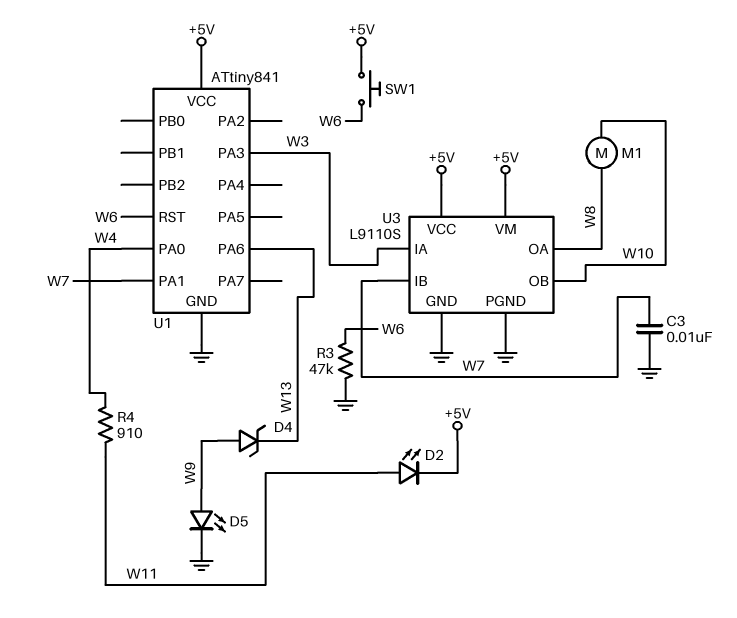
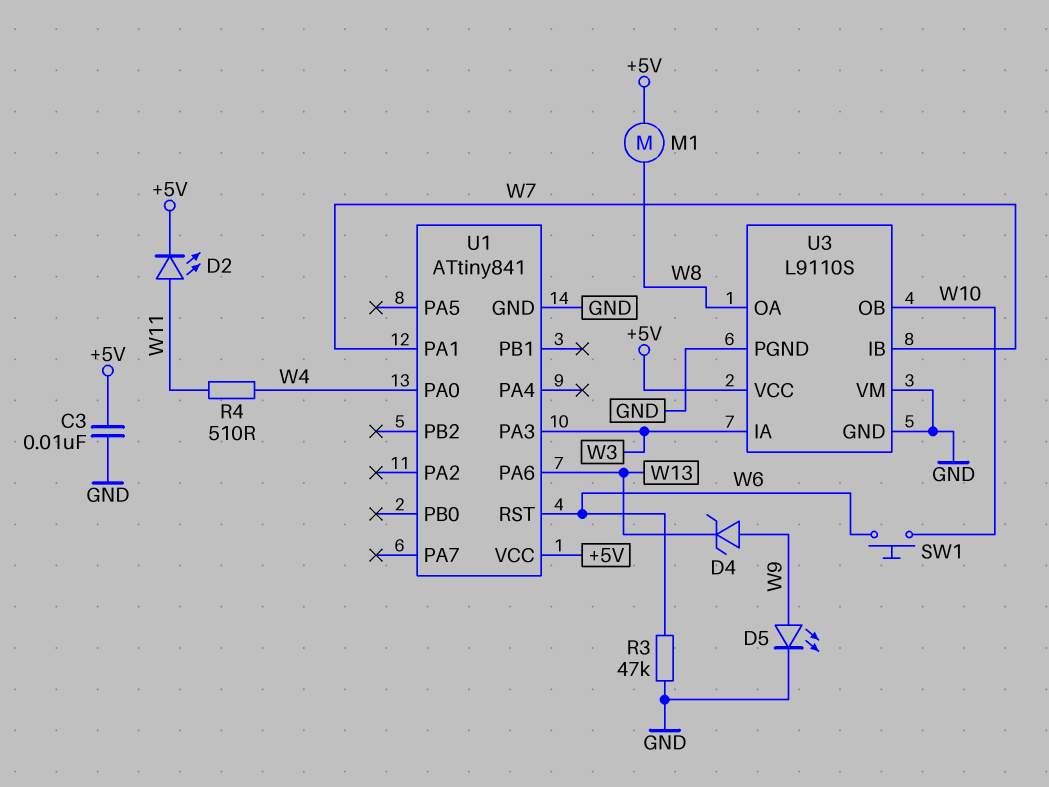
C3: 10nF (GND, W7) -> 10nF (+5V, GND)
M1: motor (W8, W10) -> motor (+5V, W8)
R4: 910 (W4, W11) -> 510 (W4, W11)
SW1: button (+5V, W6) -> button (W6, W10)
U3 pin VM: +5V -> GND

